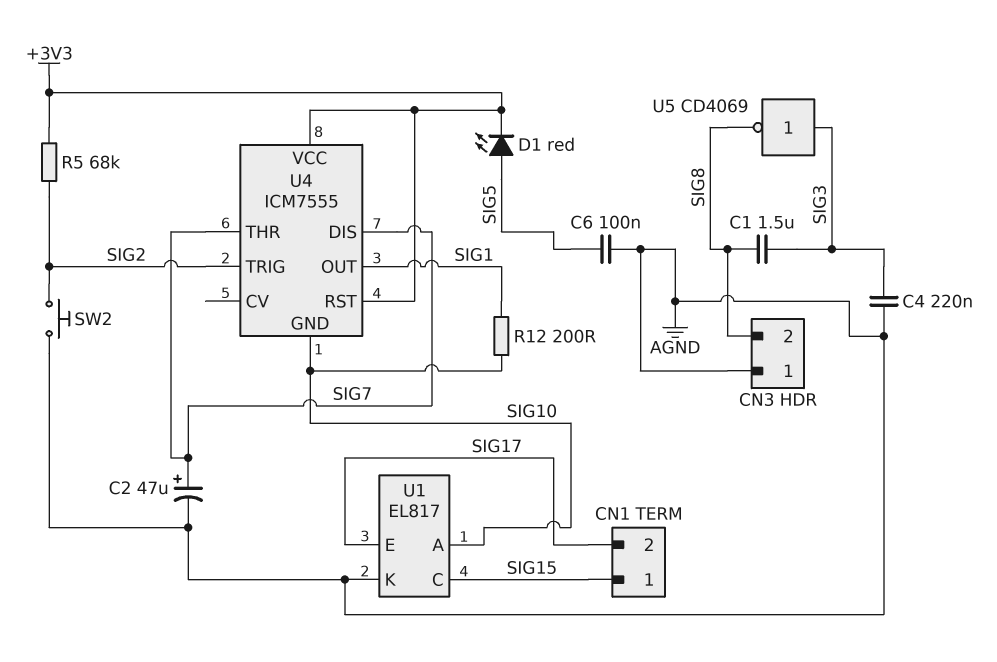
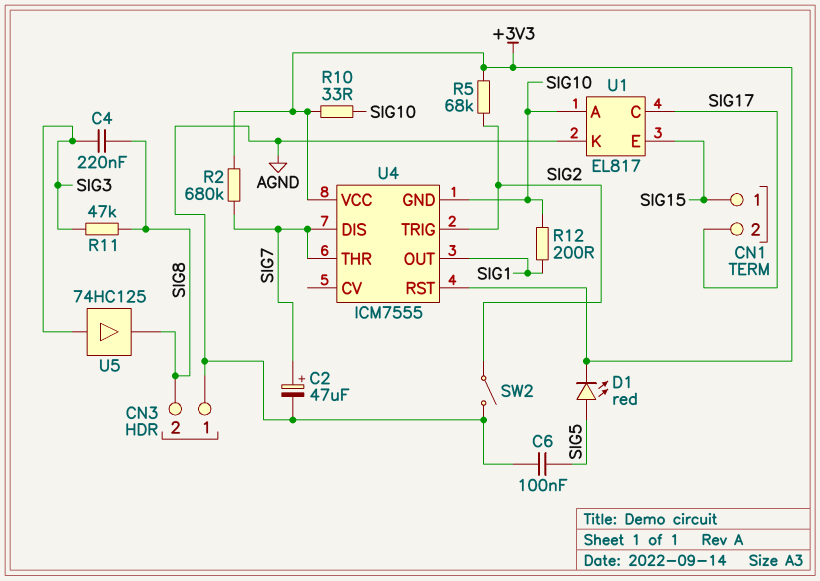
C1: 1.5uF (SIG3, SIG8) -> none
C4: 220nF (AGND, SIG3) -> 220nF (SIG3, SIG8)
R2: none -> 680k (+3V3, SIG7)
R10: none -> 33 (+3V3, SIG10)
R11: none -> 47k (SIG3, SIG8)
SW2: button (AGND, SIG2) -> switch (AGND, SIG2)
U1 pin C: SIG15 -> SIG17
U1 pin E: SIG17 -> SIG15
U5: NOT CD4069 (in SIG3, out SIG8) -> buffer 74HC125 (in SIG3, out SIG8)

